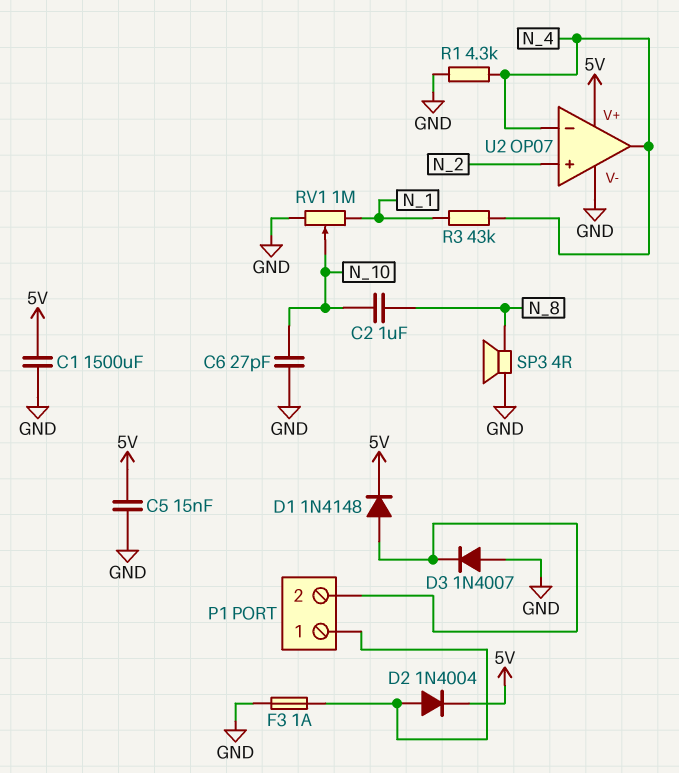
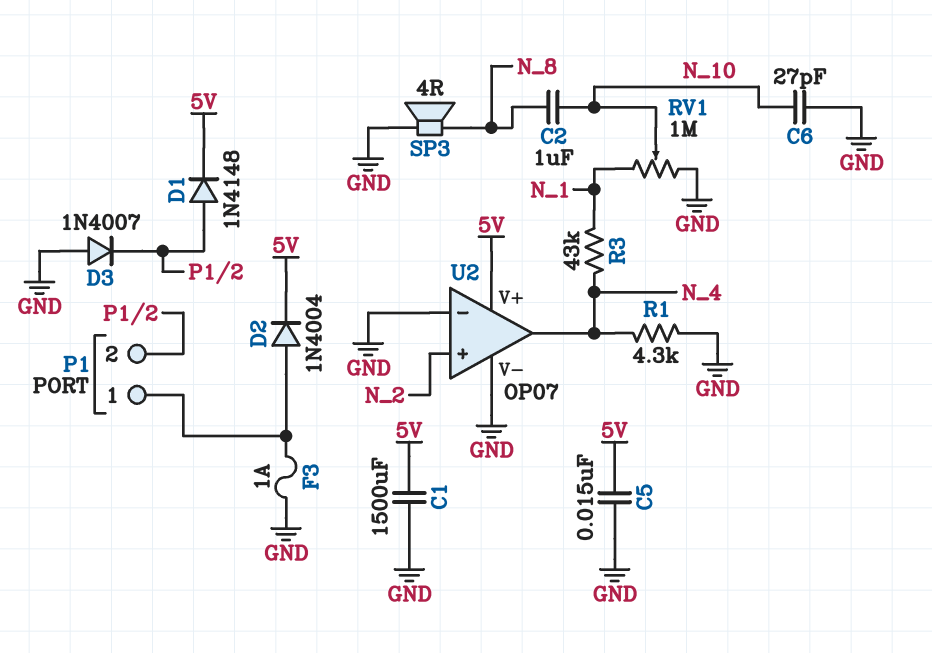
U2 pin in-: N_4 -> GND

